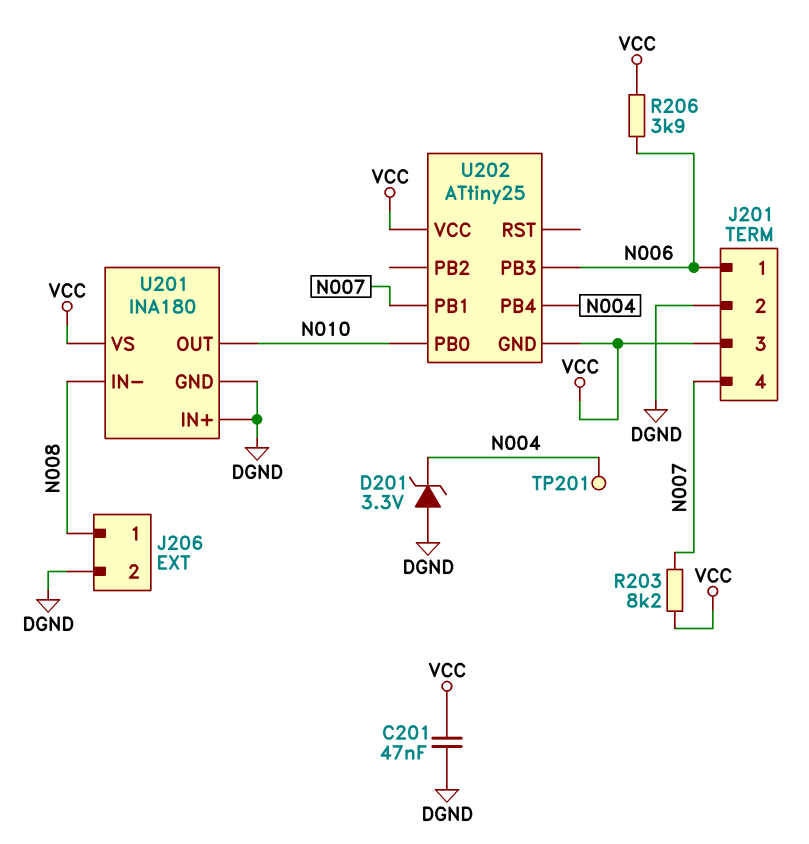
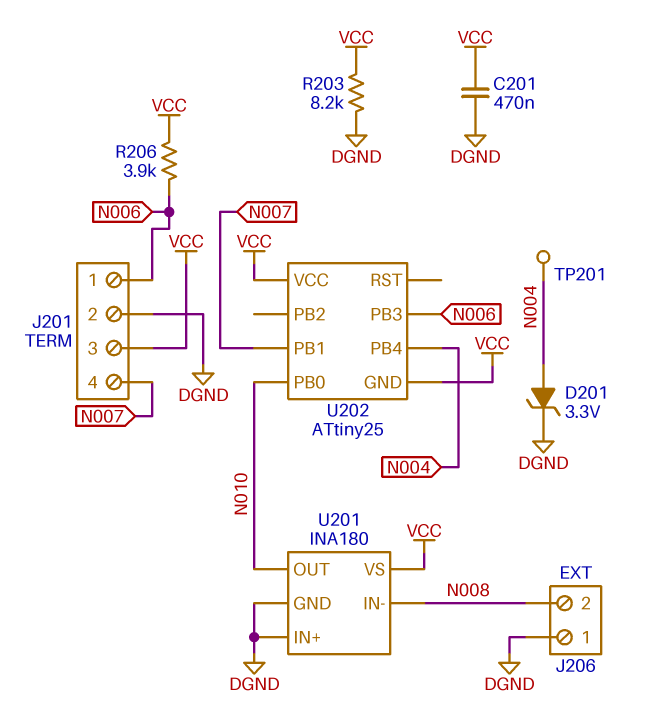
C201: 47nF (DGND, VCC) -> 470nF (DGND, VCC)
D201: zener 3.3V (A DGND, K N004) -> zener 3.3V (A N004, K DGND)
J206 pin 1: N008 -> DGND
J206 pin 2: DGND -> N008
R203: 8.2k (N007, VCC) -> 8.2k (DGND, VCC)

